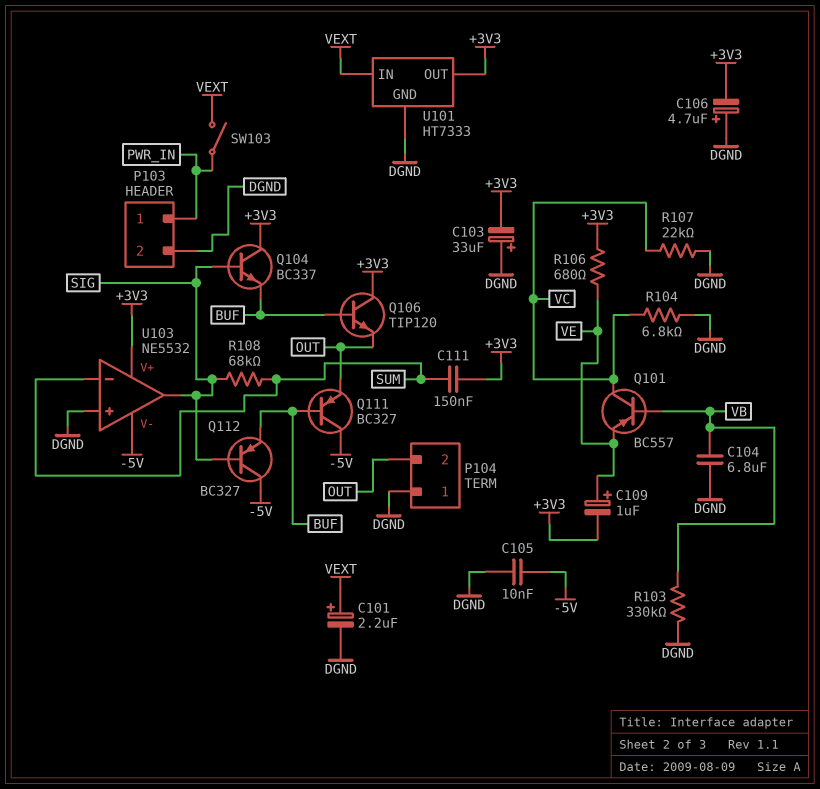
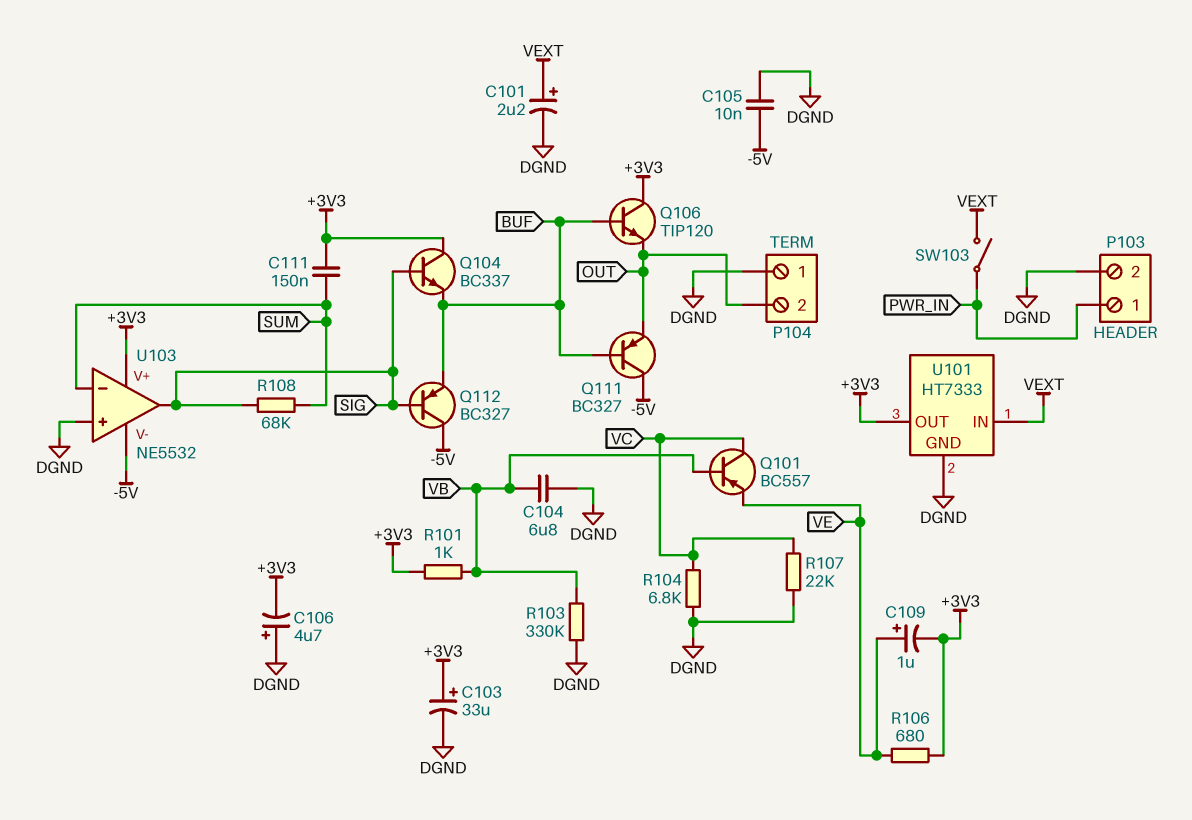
C103: 33uF (plus DGND, minus +3V3) -> 33uF (plus +3V3, minus DGND)
R101: none -> 1k (+3V3, VB)

